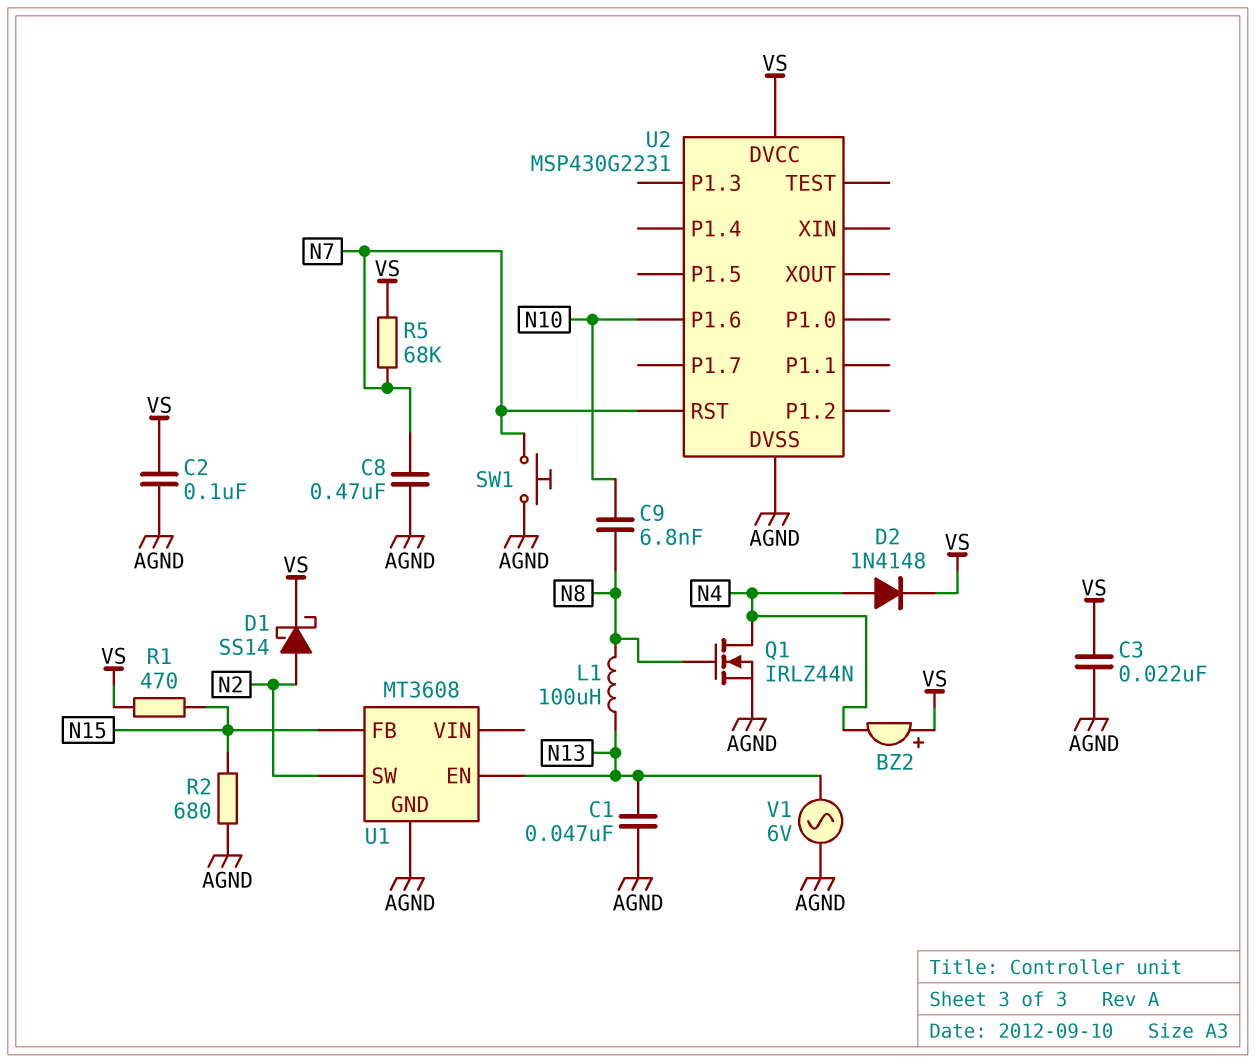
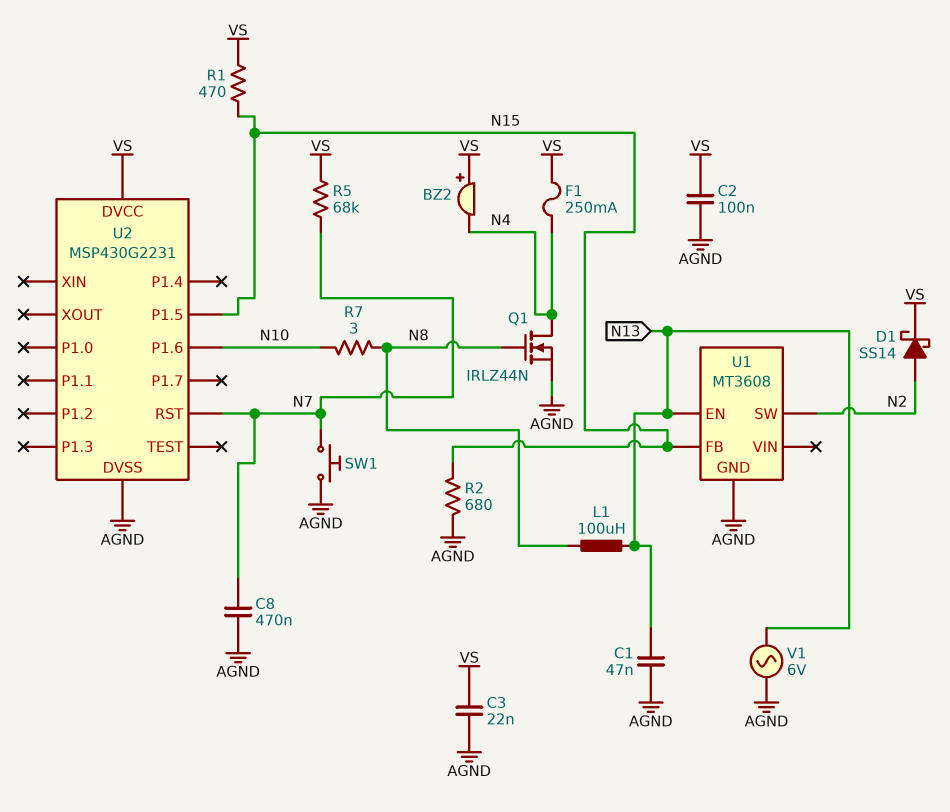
C9: 6.8nF (N8, N10) -> none
D2: diode 1N4148 (A N4, K VS) -> none
F1: none -> 250mA (N4, VS)
R7: none -> 3 (N8, N10)
U2 pin P1.5: none -> N15

